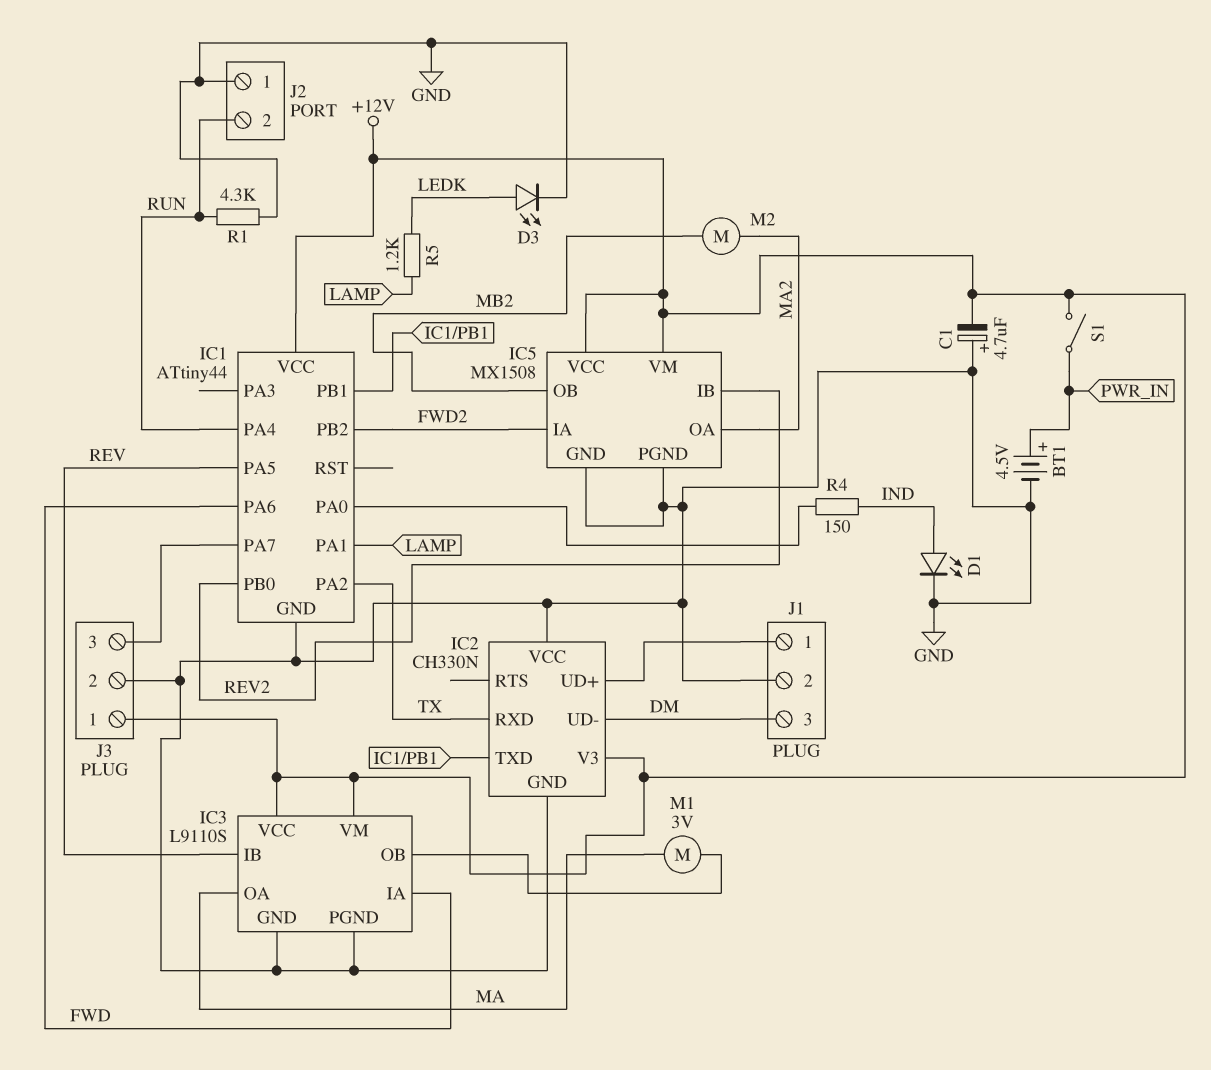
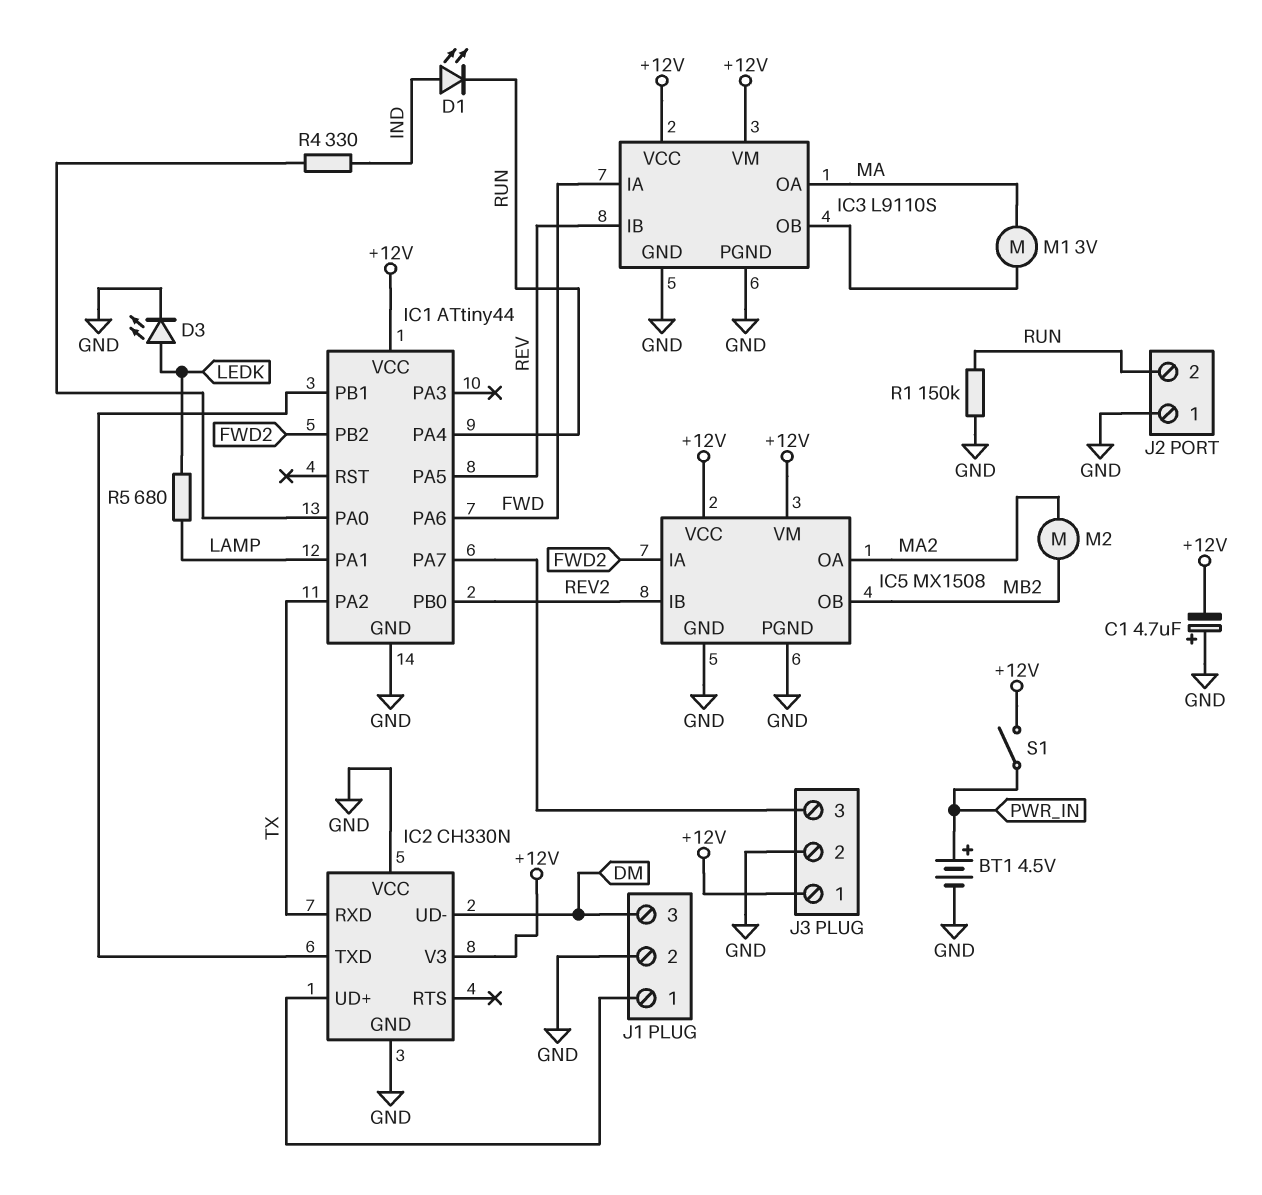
D1: LED (A IND, K GND) -> LED (A IND, K RUN)
R1: 4.3k (GND, RUN) -> 150k (GND, RUN)
R4: 150 (IC1/PA0, IND) -> 330 (IC1/PA0, IND)
R5: 1.2k (LAMP, LEDK) -> 680 (LAMP, LEDK)

